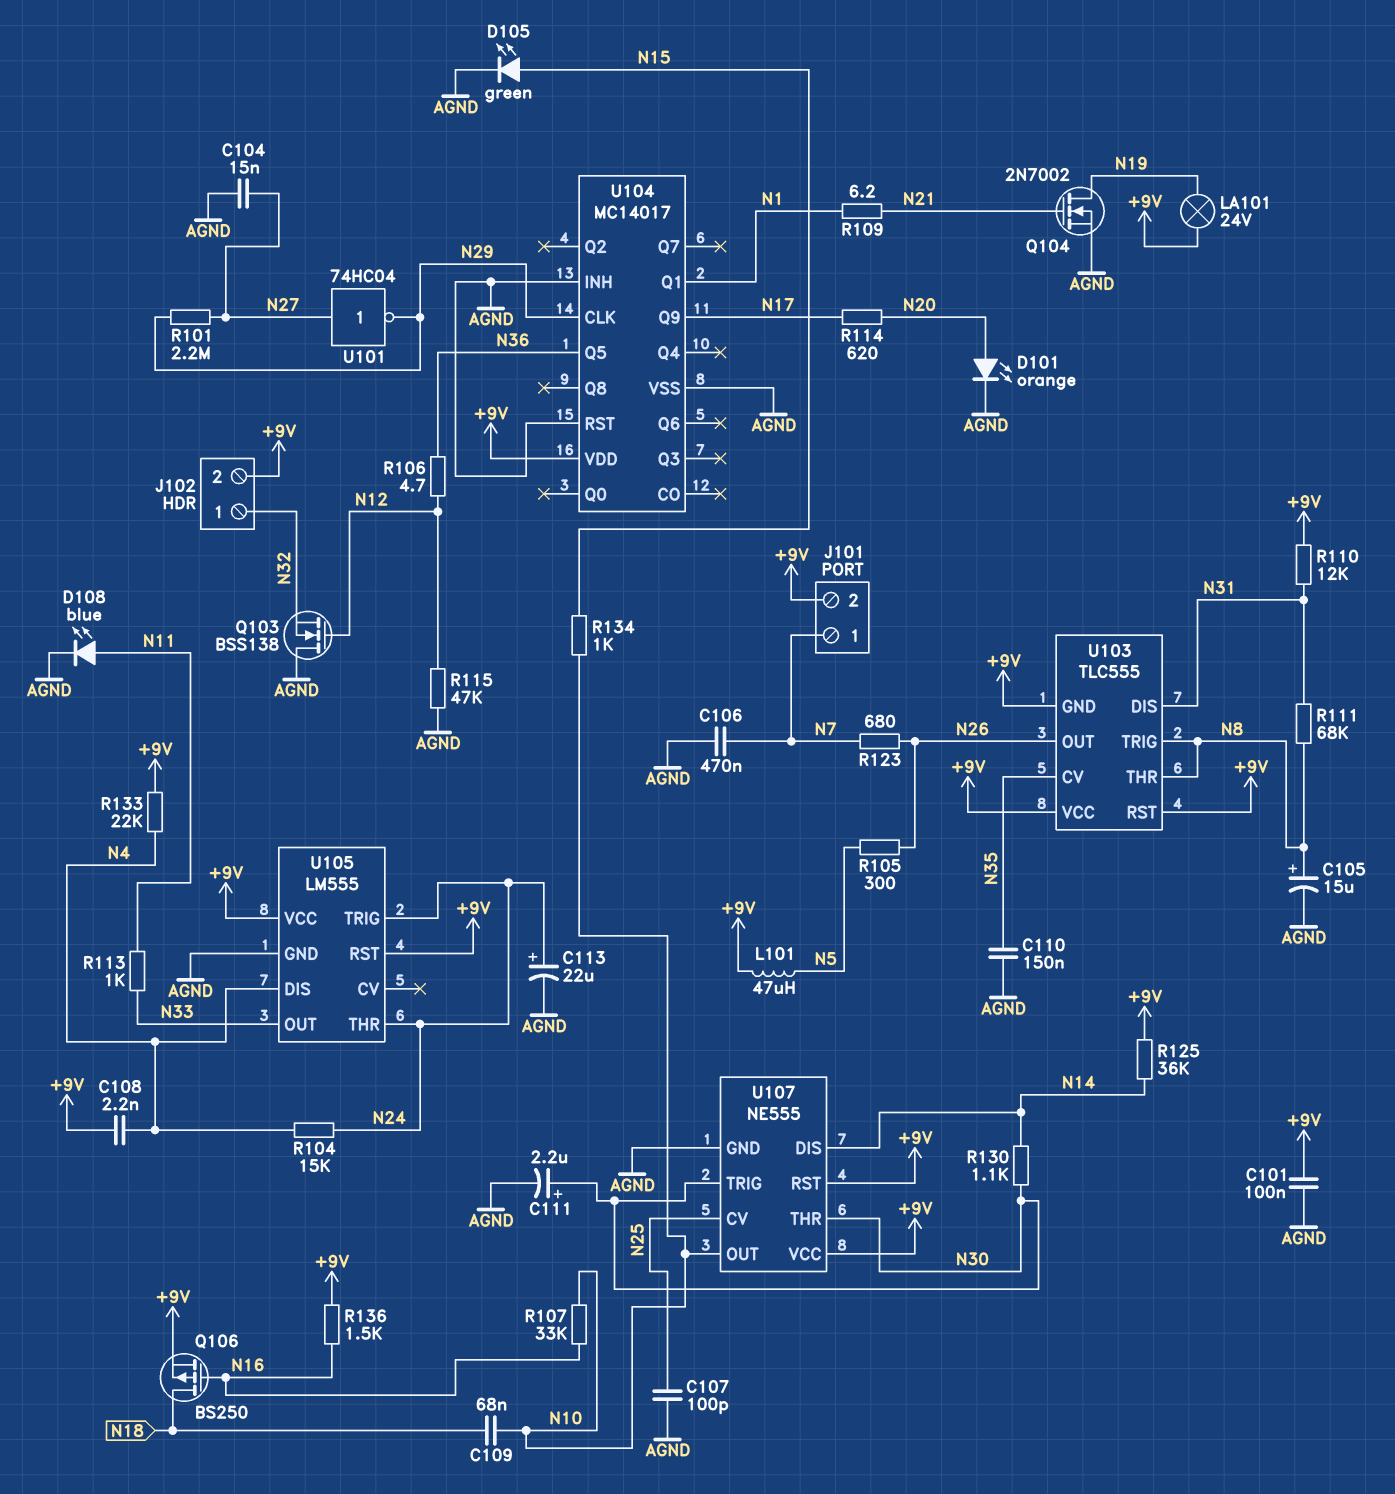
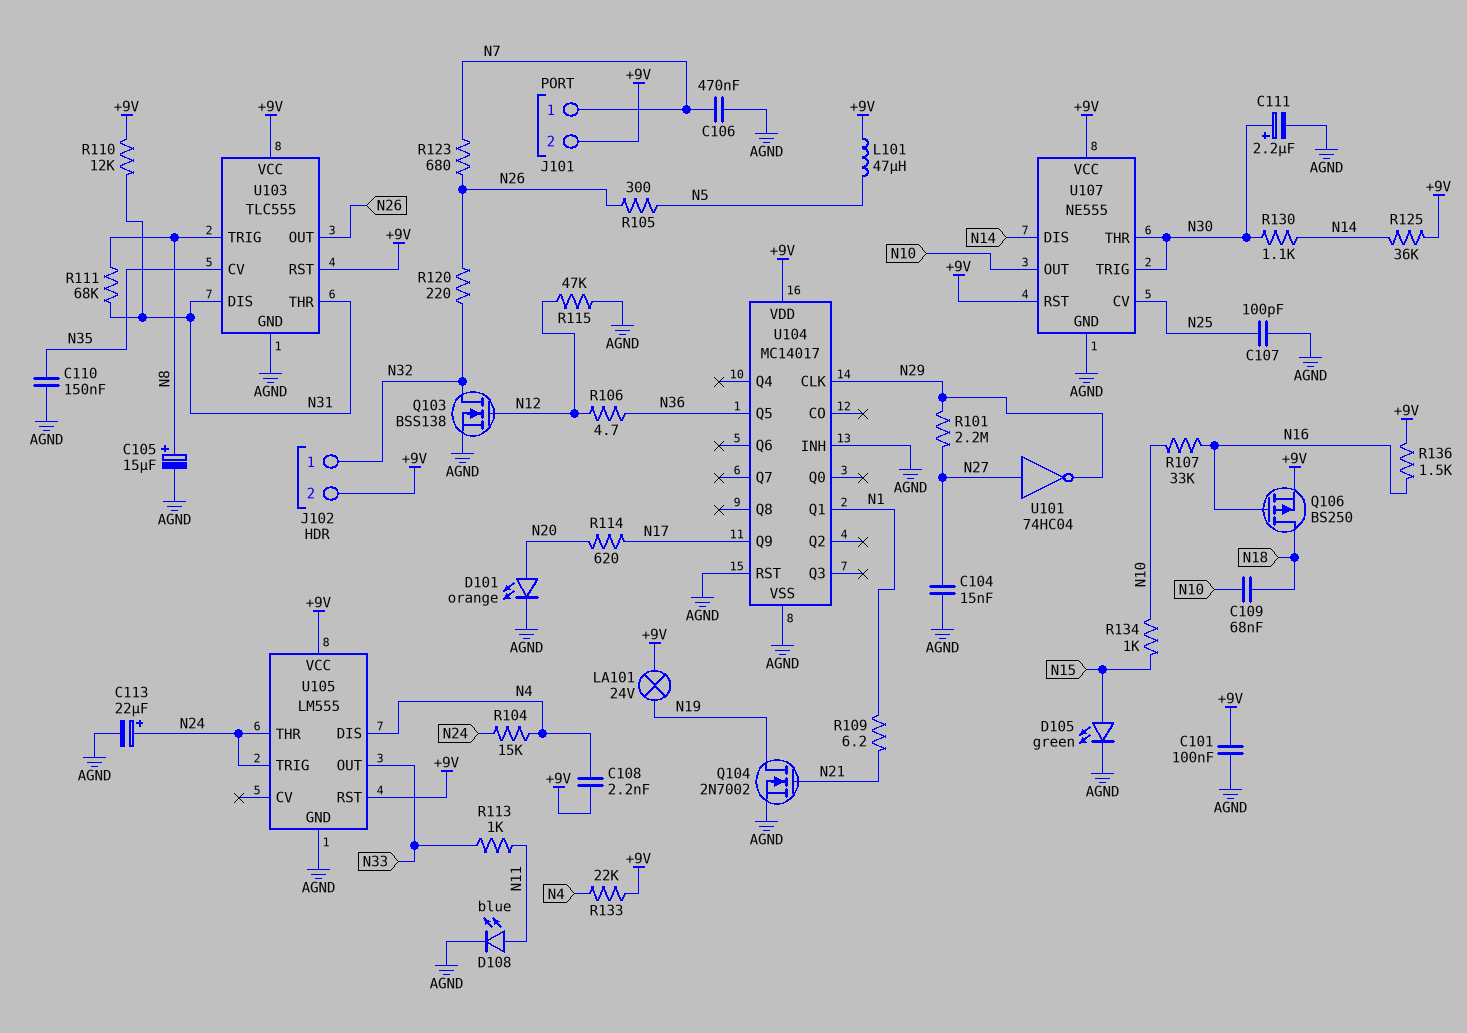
Q103: NMOS BSS138 (G N12, D AGND, S N32) -> NMOS BSS138 (G N12, D N32, S AGND)
R120: none -> 220 (N26, N32)
U103 pin GND: +9V -> AGND
U103 pin THR: N8 -> N31

